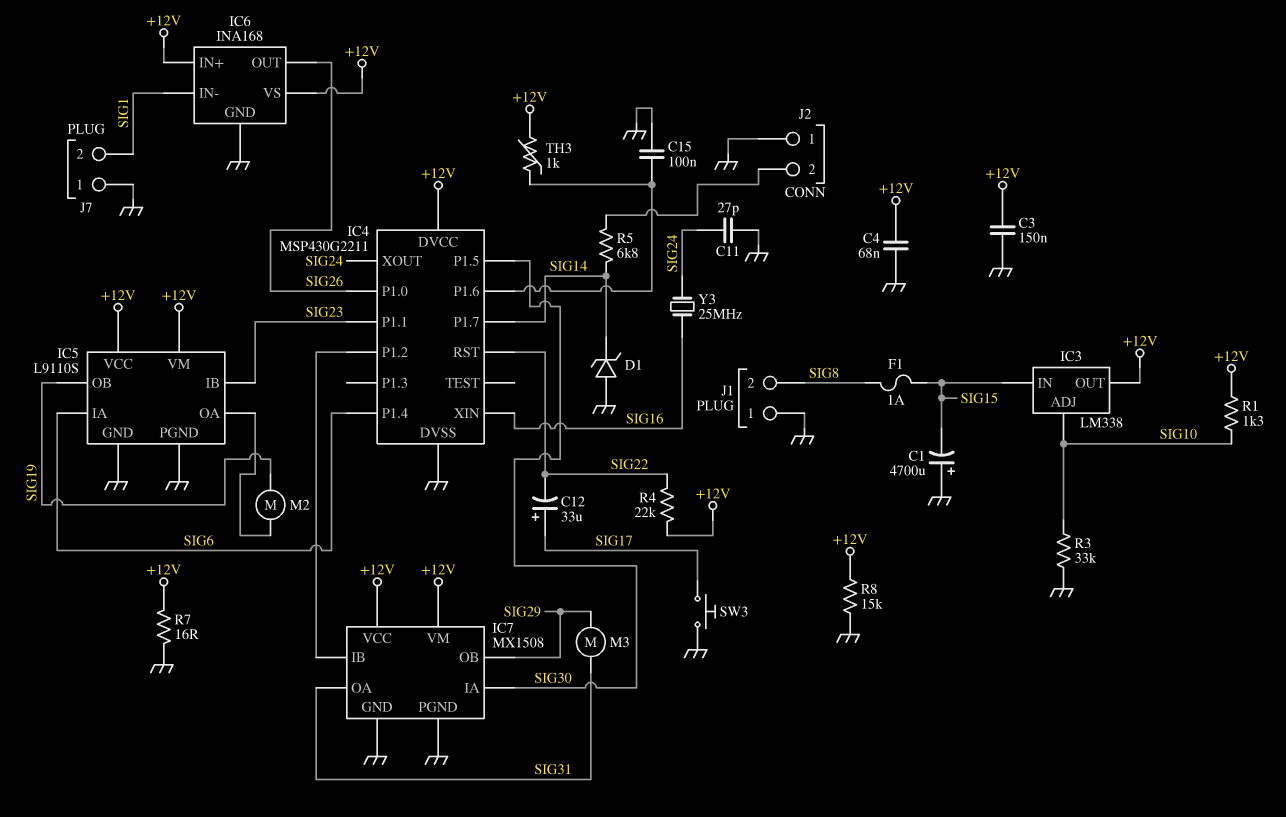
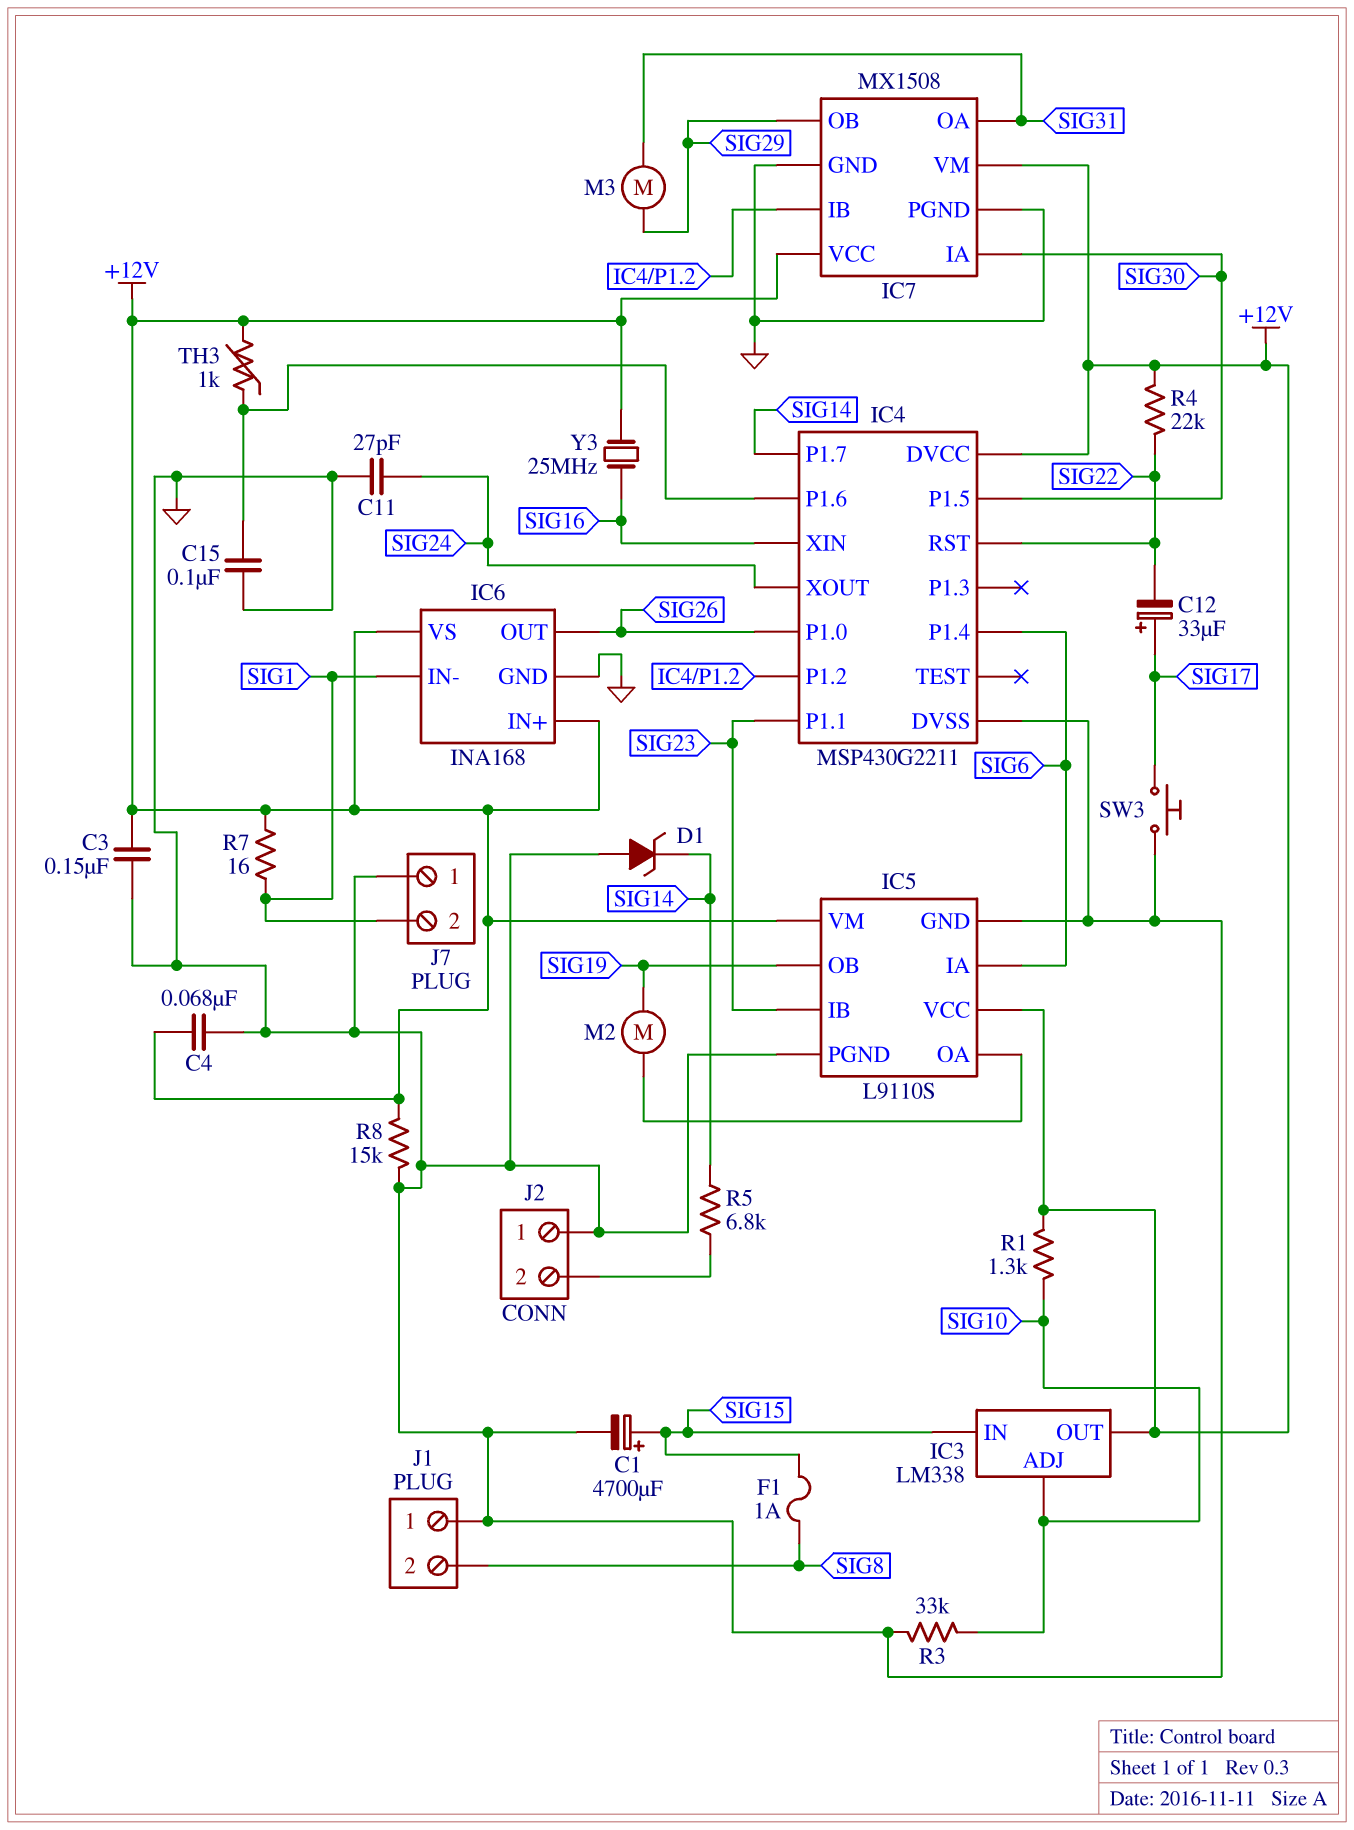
C1: 4700uF (plus GND, minus SIG15) -> 4700uF (plus SIG15, minus GND)
R7: 16 (+12V, GND) -> 16 (+12V, SIG1)
Y3: 25MHz (SIG16, SIG24) -> 25MHz (+12V, SIG16)

